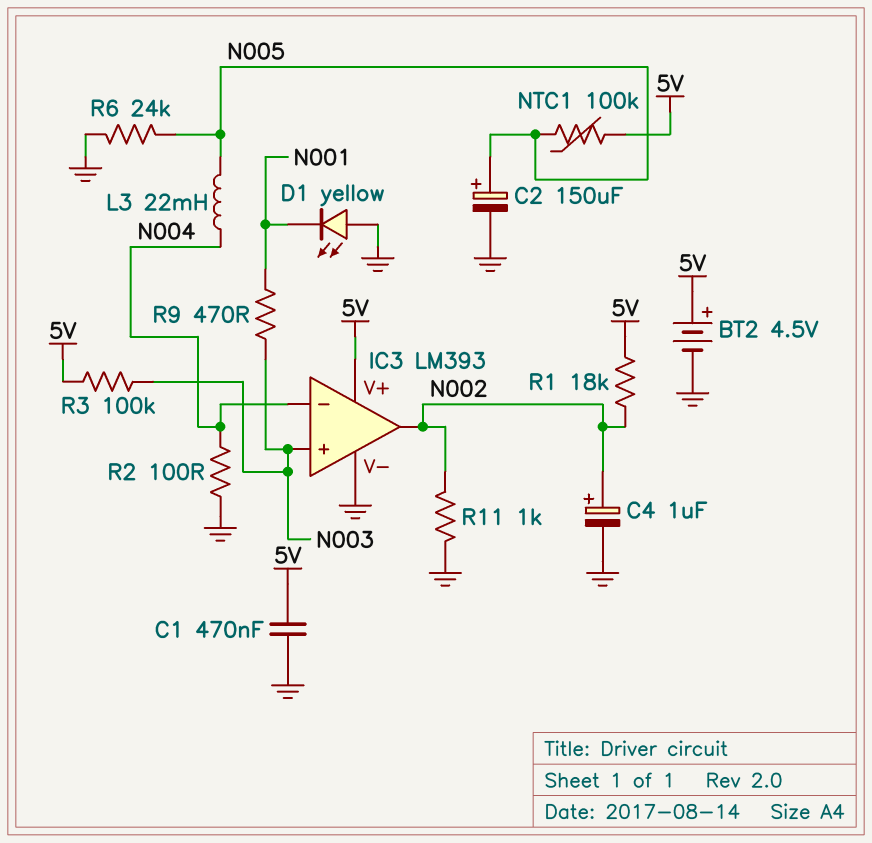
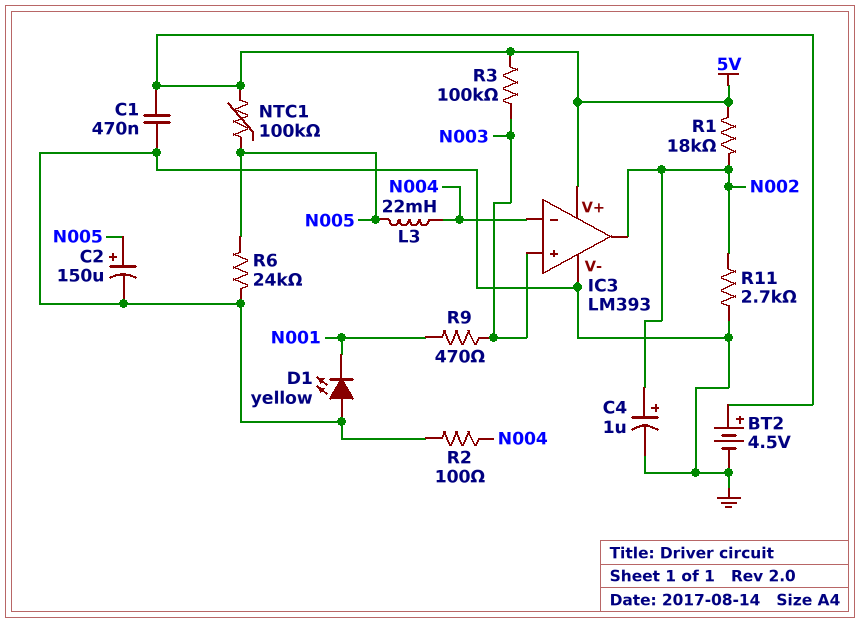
R11: 1k (GND, N002) -> 2.7k (GND, N002)

